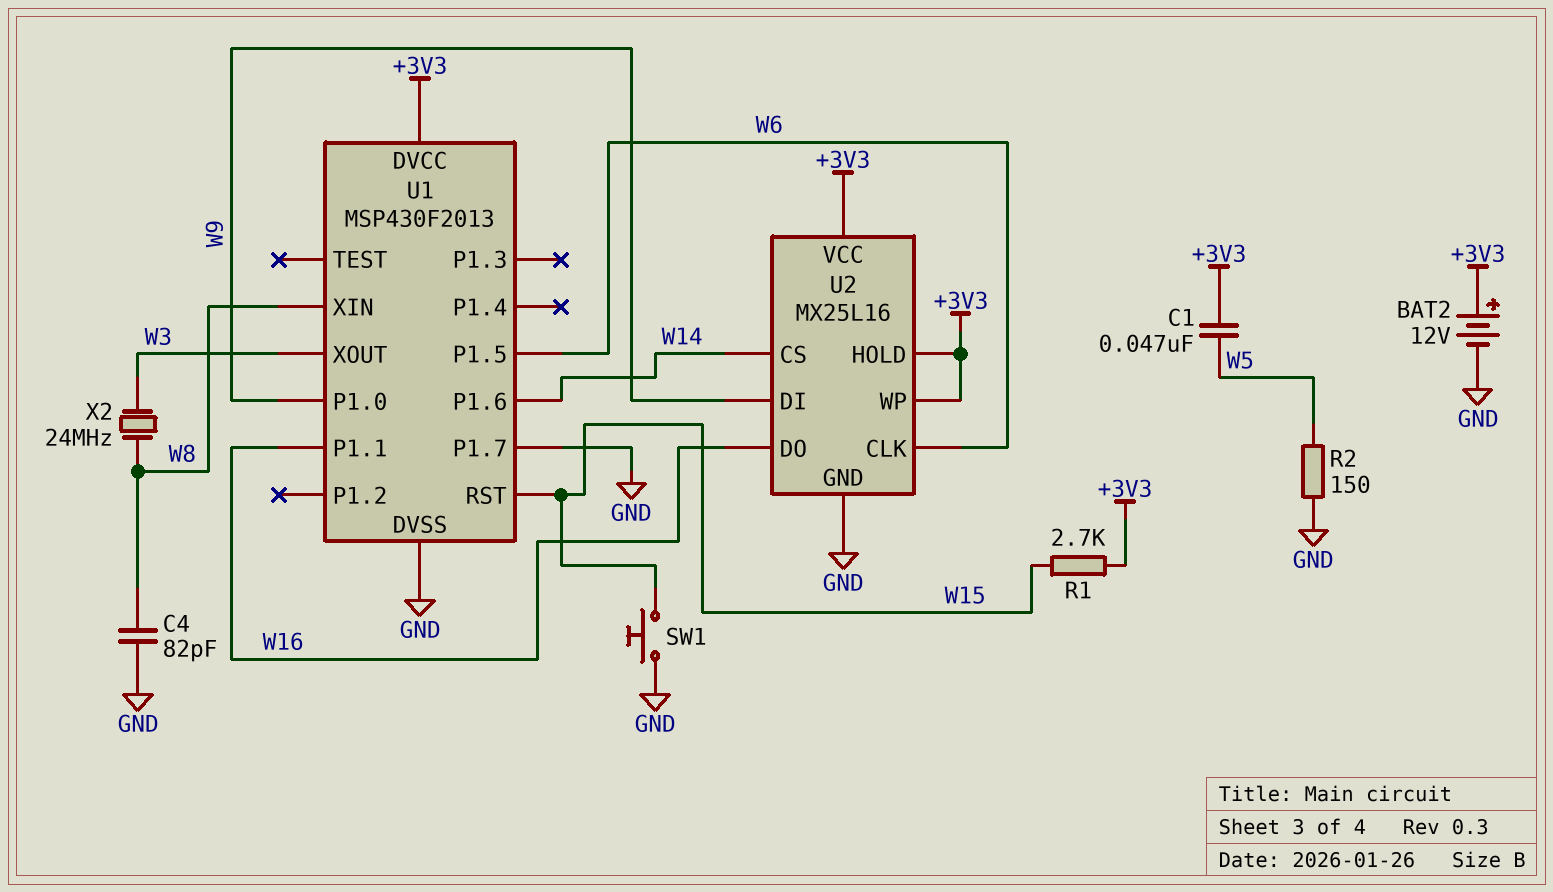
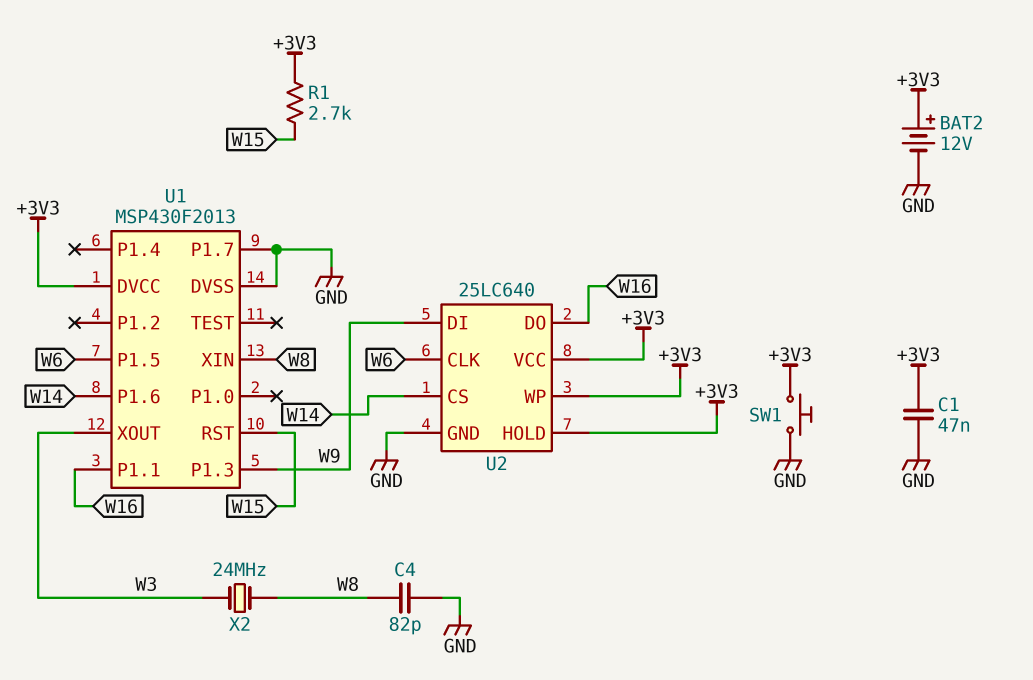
C1: 47nF (+3V3, W5) -> 47nF (+3V3, GND)
R2: 150 (GND, W5) -> none
SW1: button (GND, W15) -> button (+3V3, GND)
U1 pin P1.0: W9 -> none
U1 pin P1.3: none -> W9
U2: MX25L16 -> 25LC640

